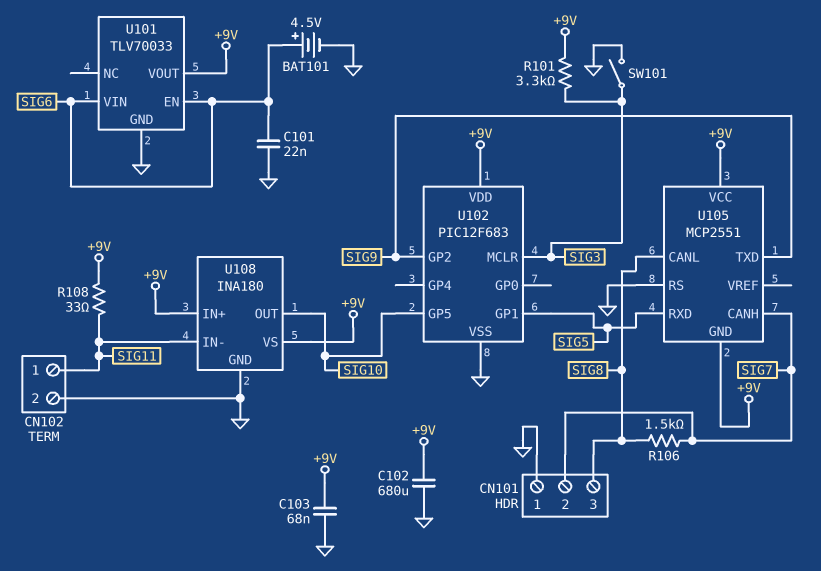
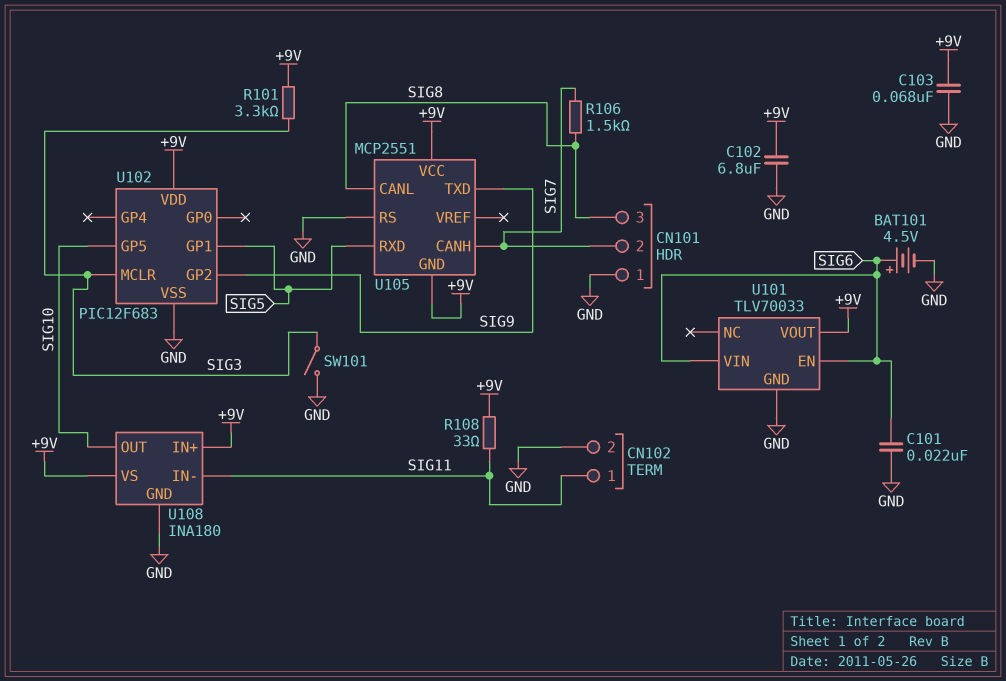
C102: 680uF (+9V, GND) -> 6.8uF (+9V, GND)

